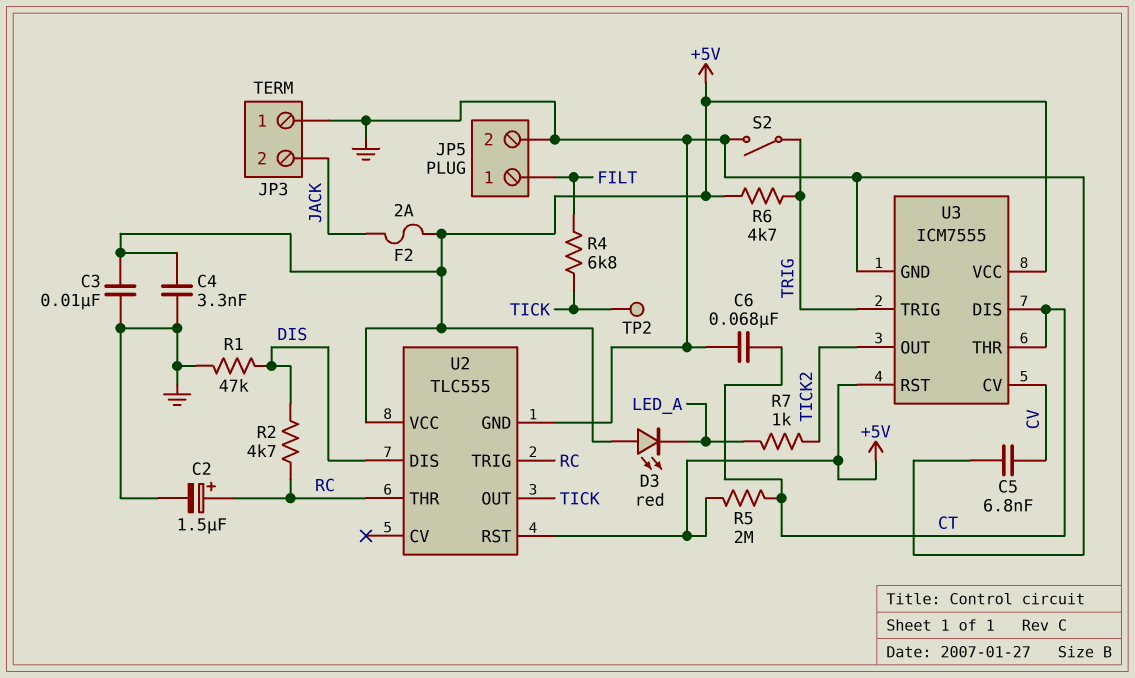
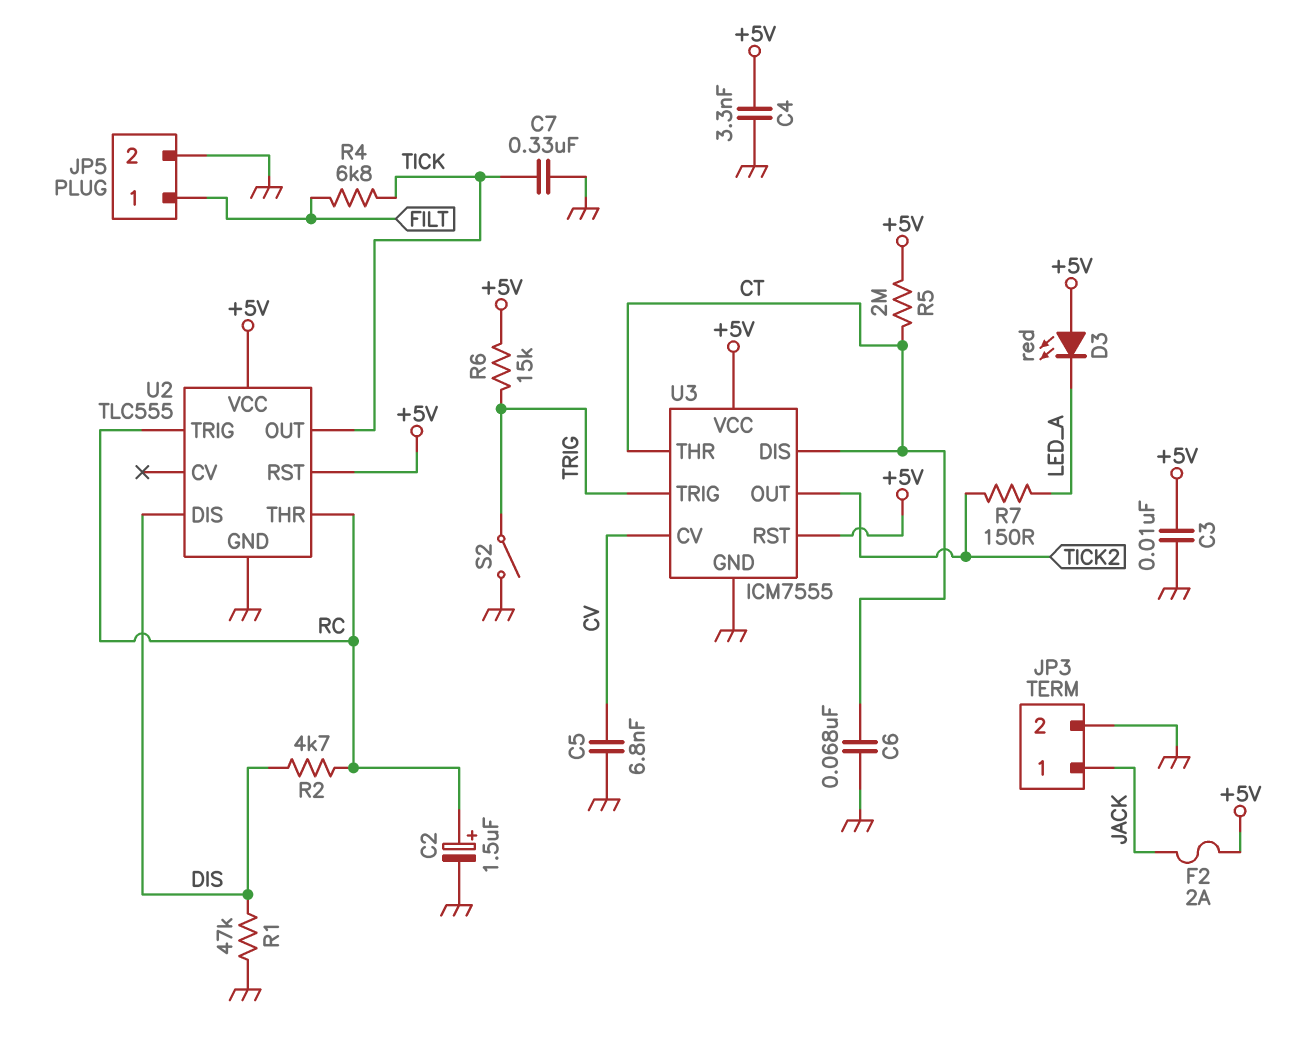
C7: none -> 330nF (GND, TICK)
JP3 pin 1: GND -> JACK
JP3 pin 2: JACK -> GND
R6: 4.7k (+5V, TRIG) -> 15k (+5V, TRIG)
R7: 1k (LED_A, TICK2) -> 150 (LED_A, TICK2)
TP2: test point (TICK) -> none

